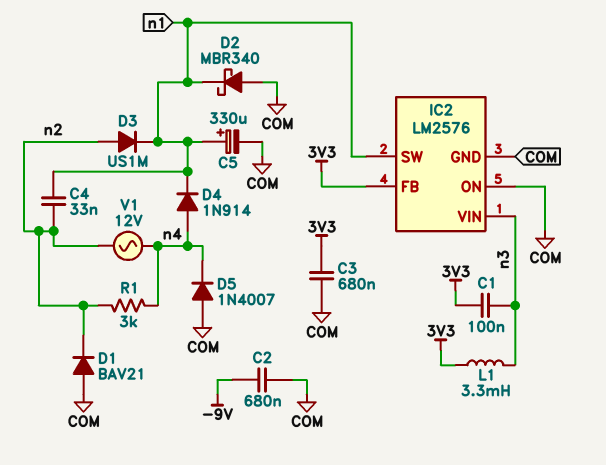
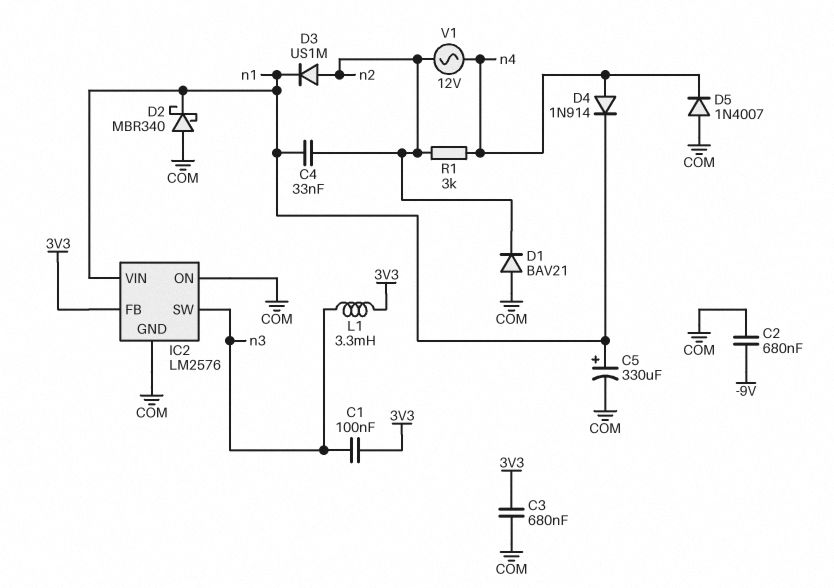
IC2 pin SW: n1 -> n3
IC2 pin VIN: n3 -> n1

